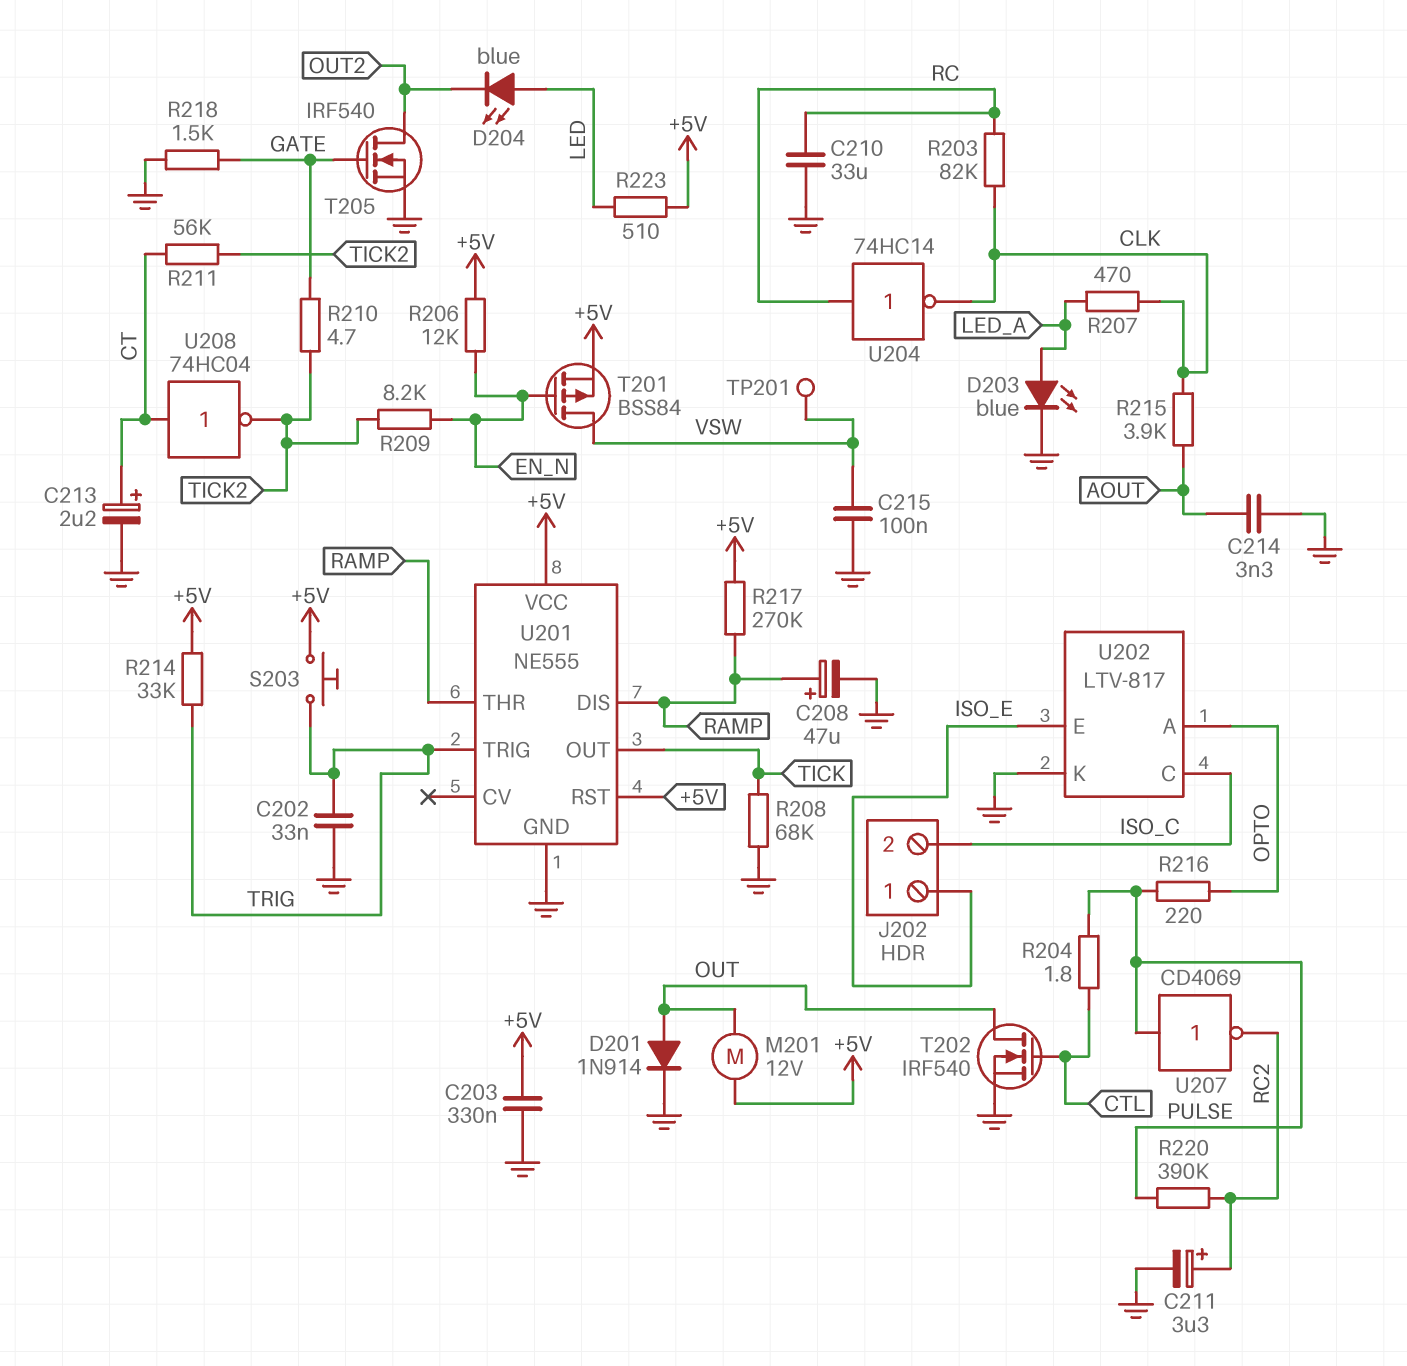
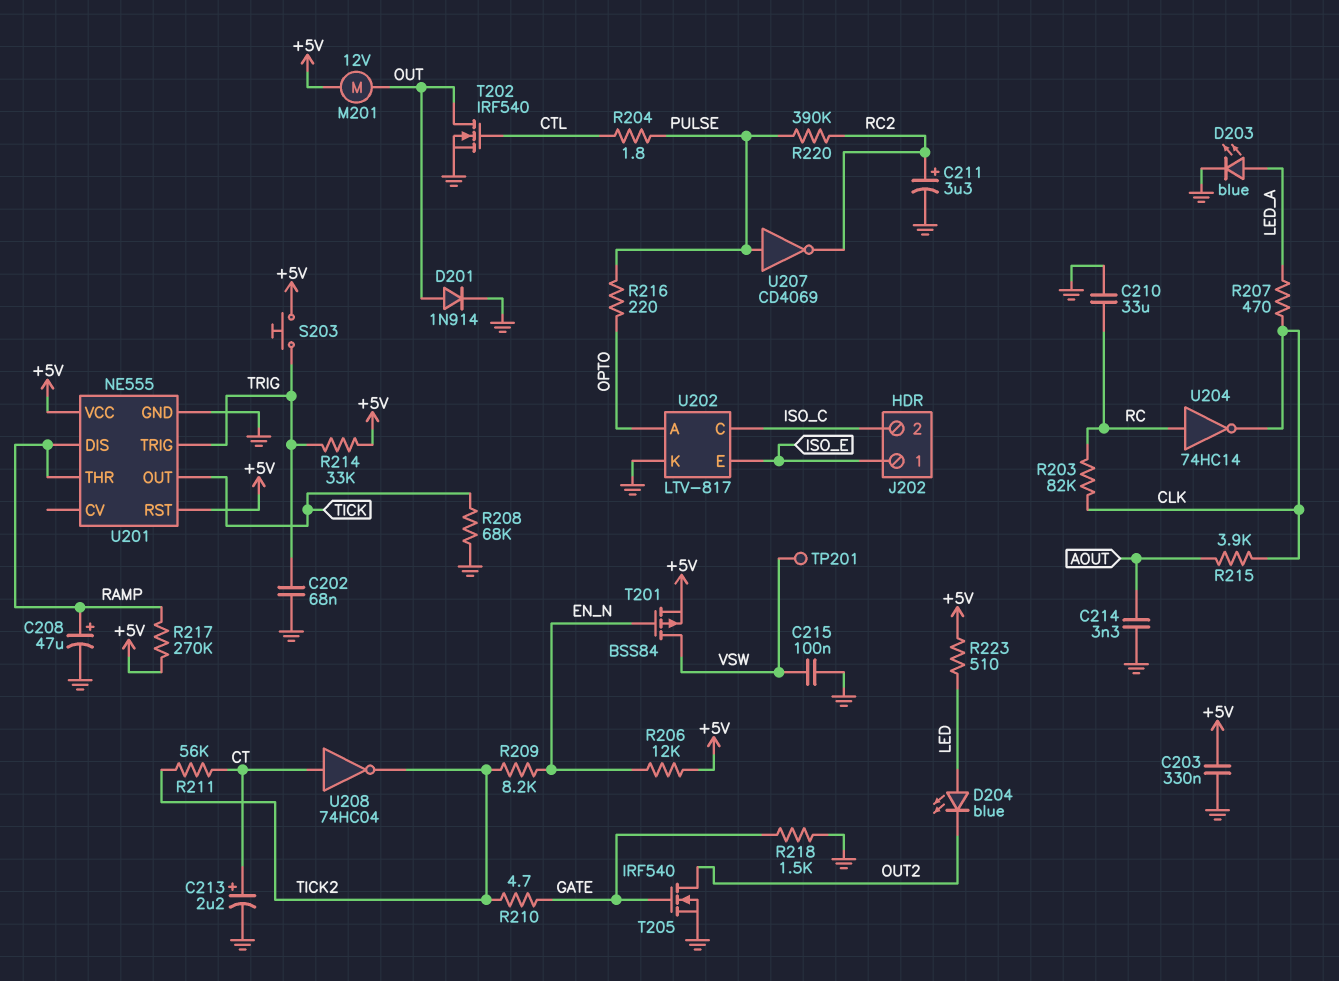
C202: 33nF (GND, TRIG) -> 68nF (GND, TRIG)

